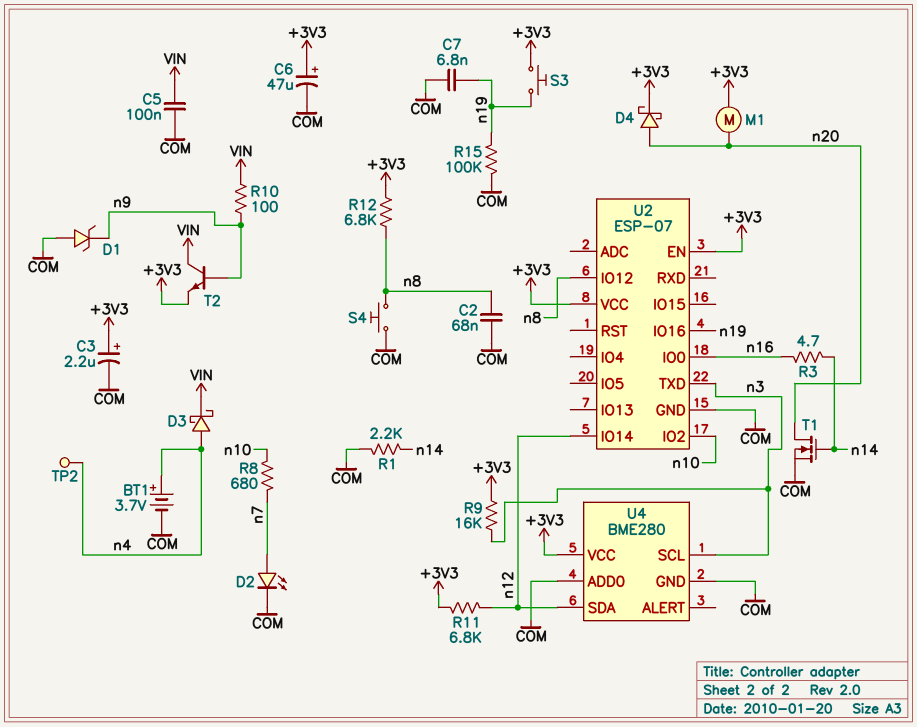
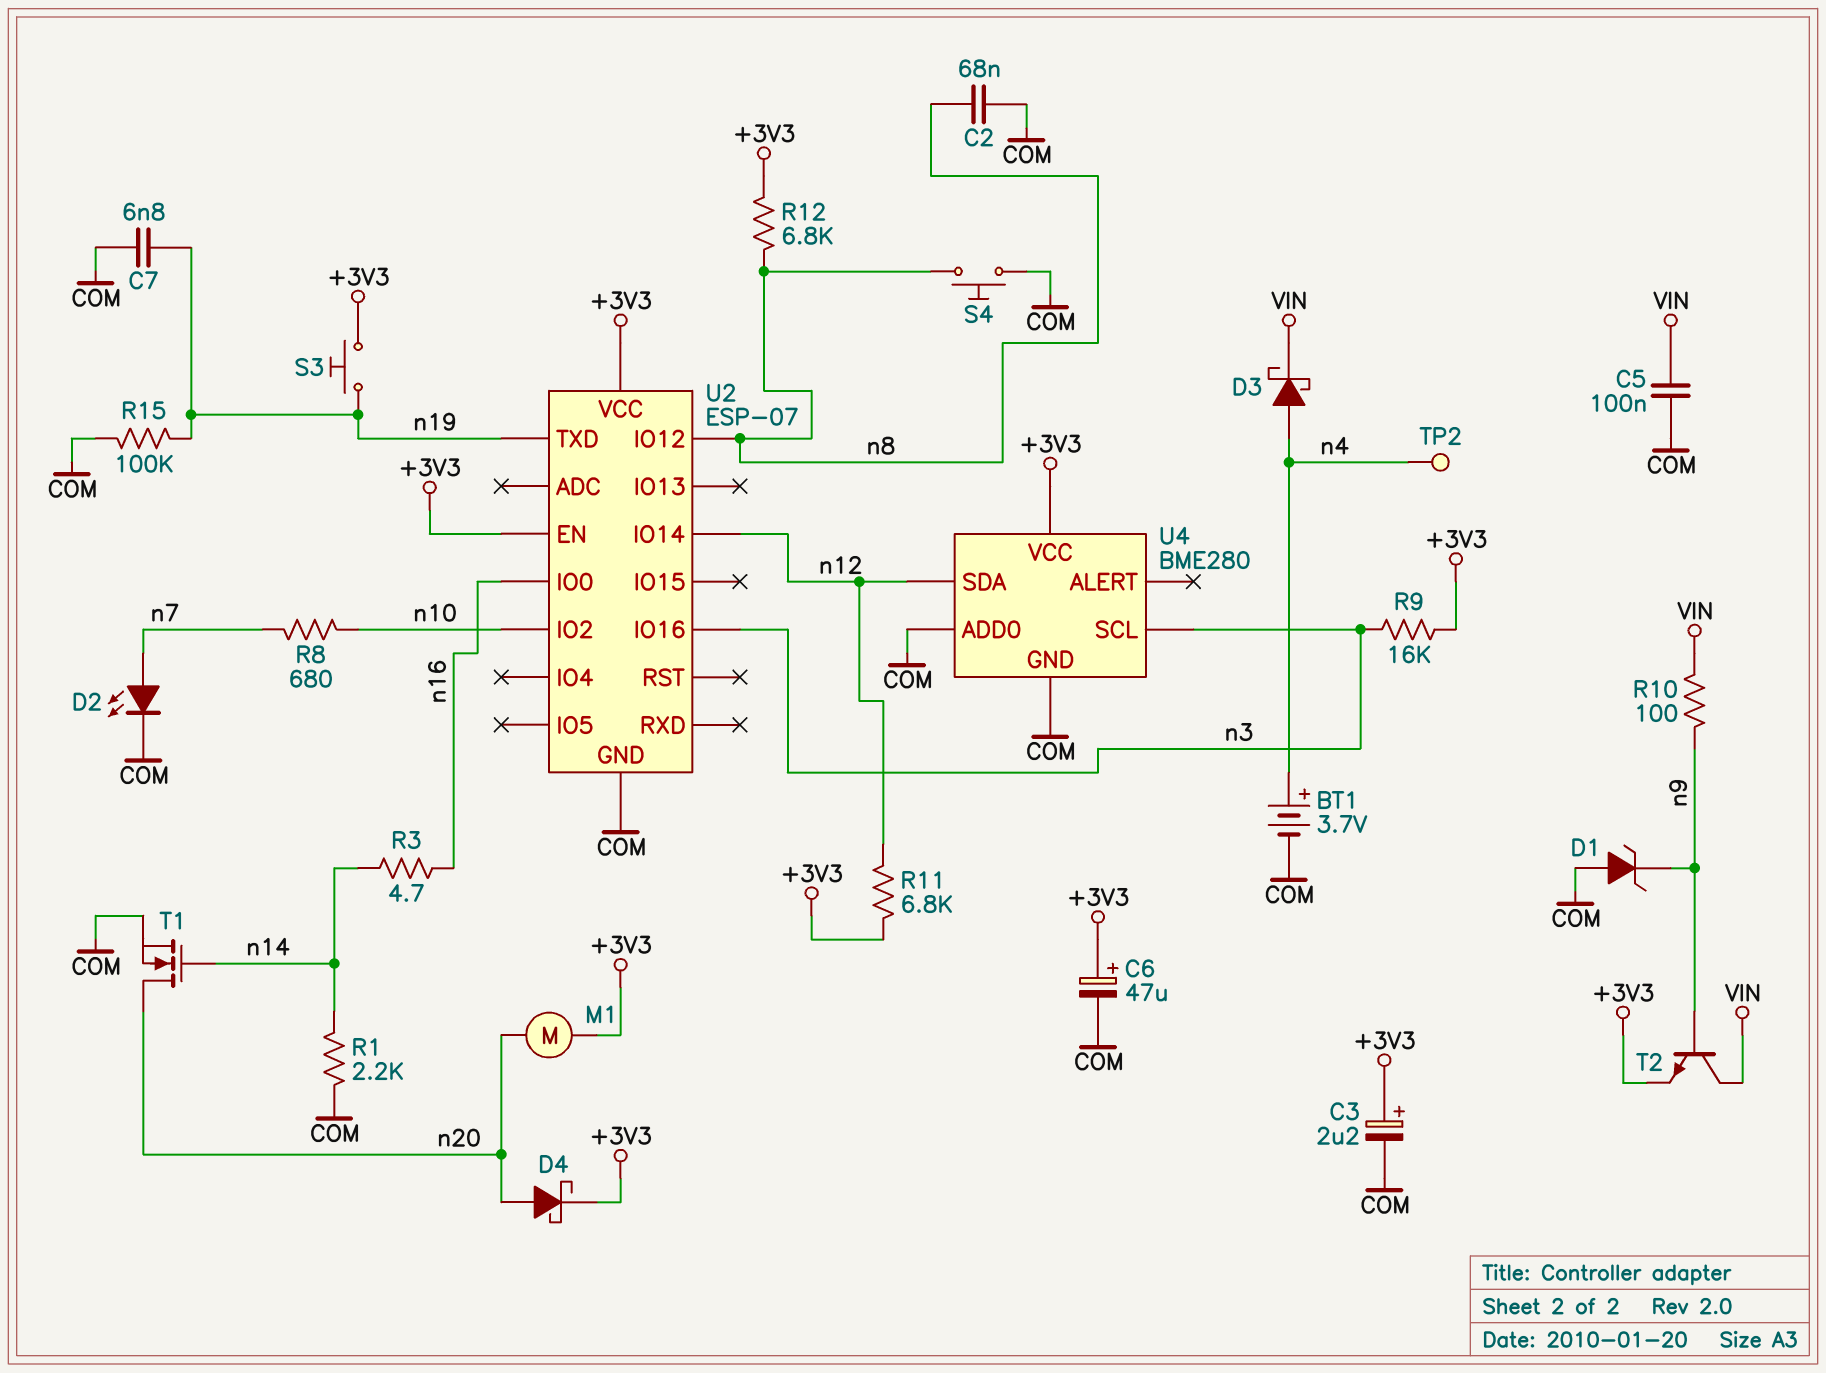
U2 pin IO16: n19 -> n3
U2 pin TXD: n3 -> n19

